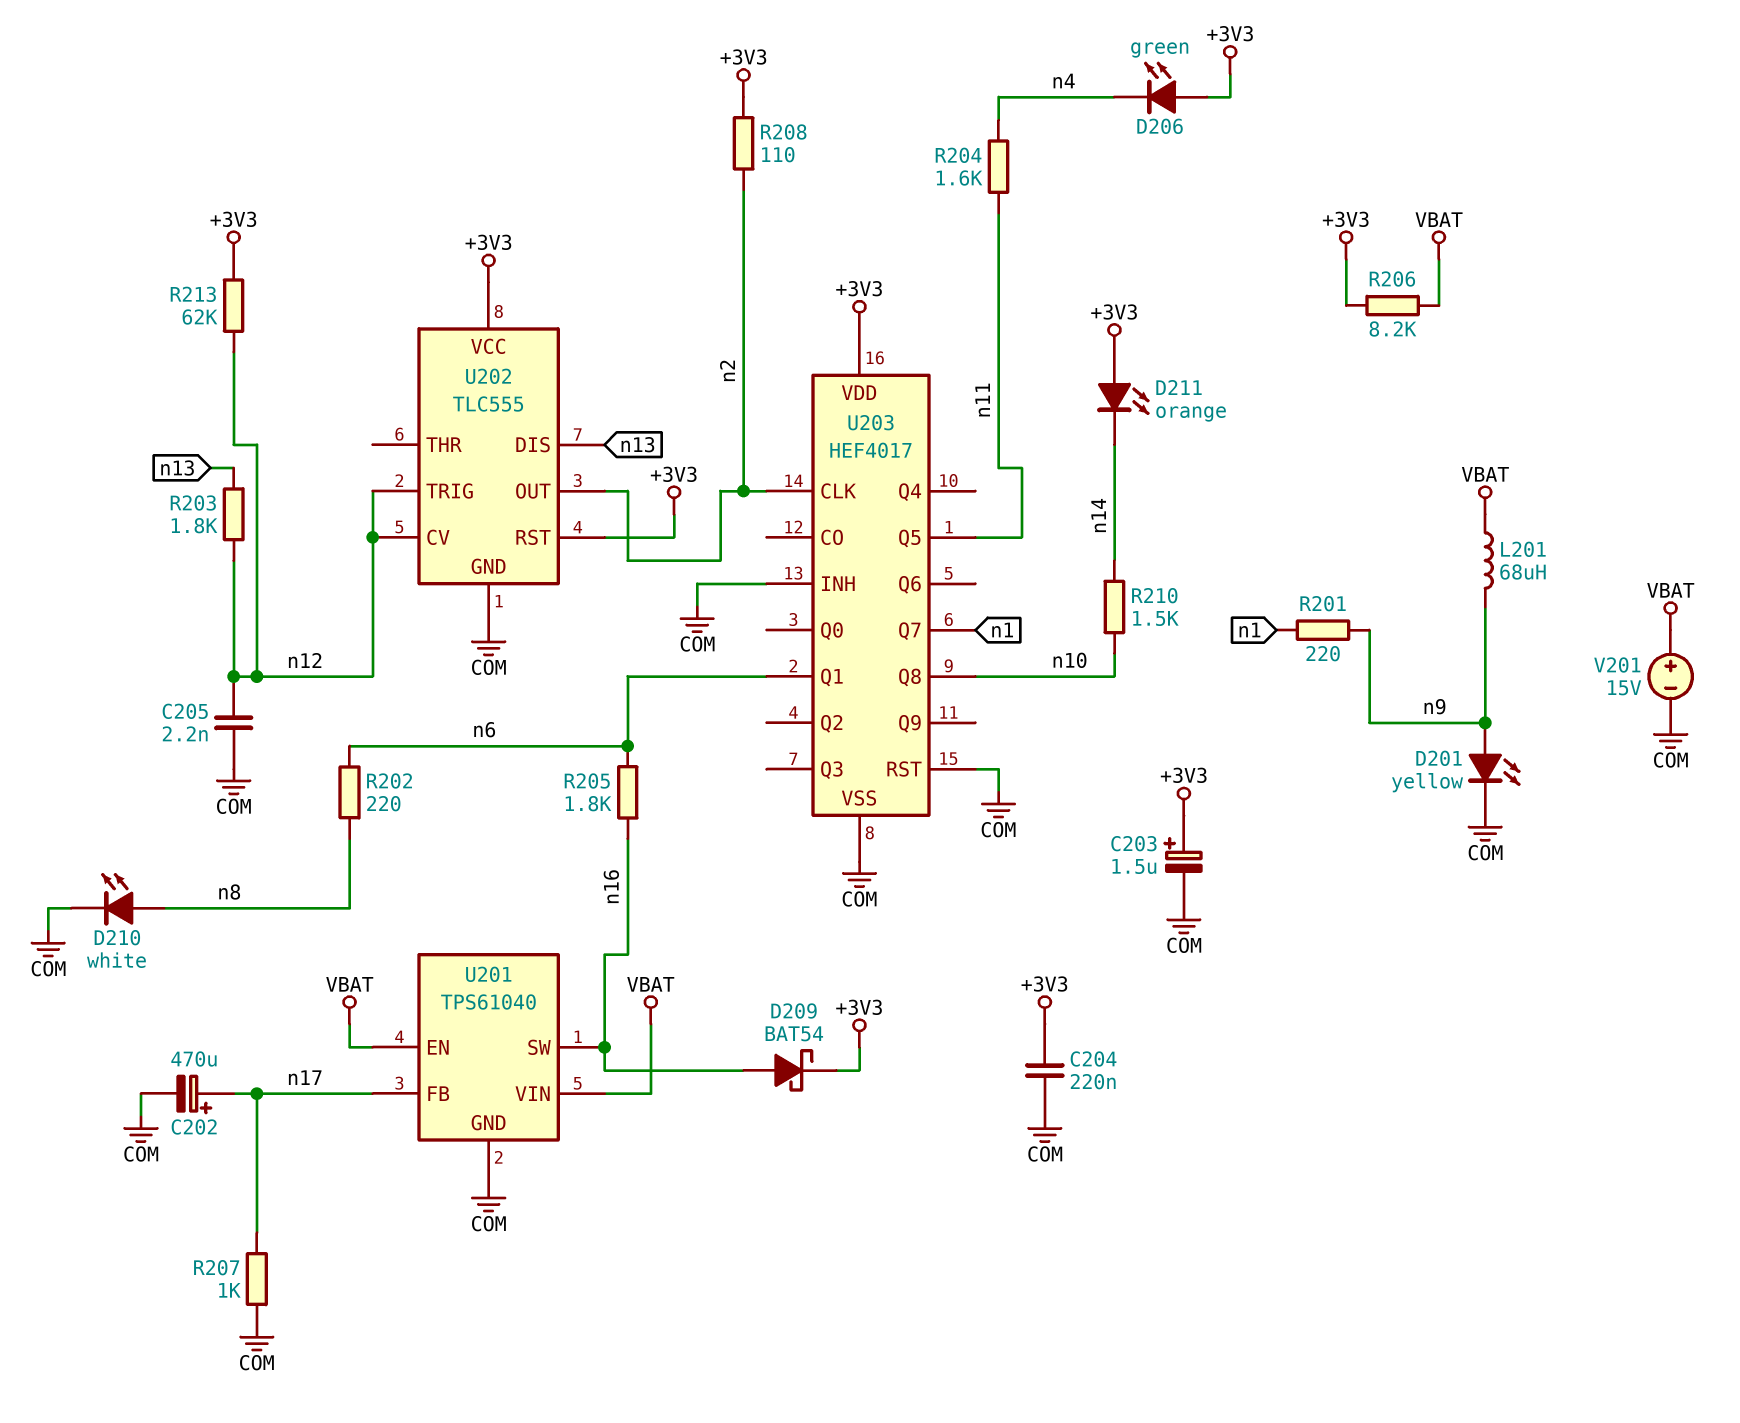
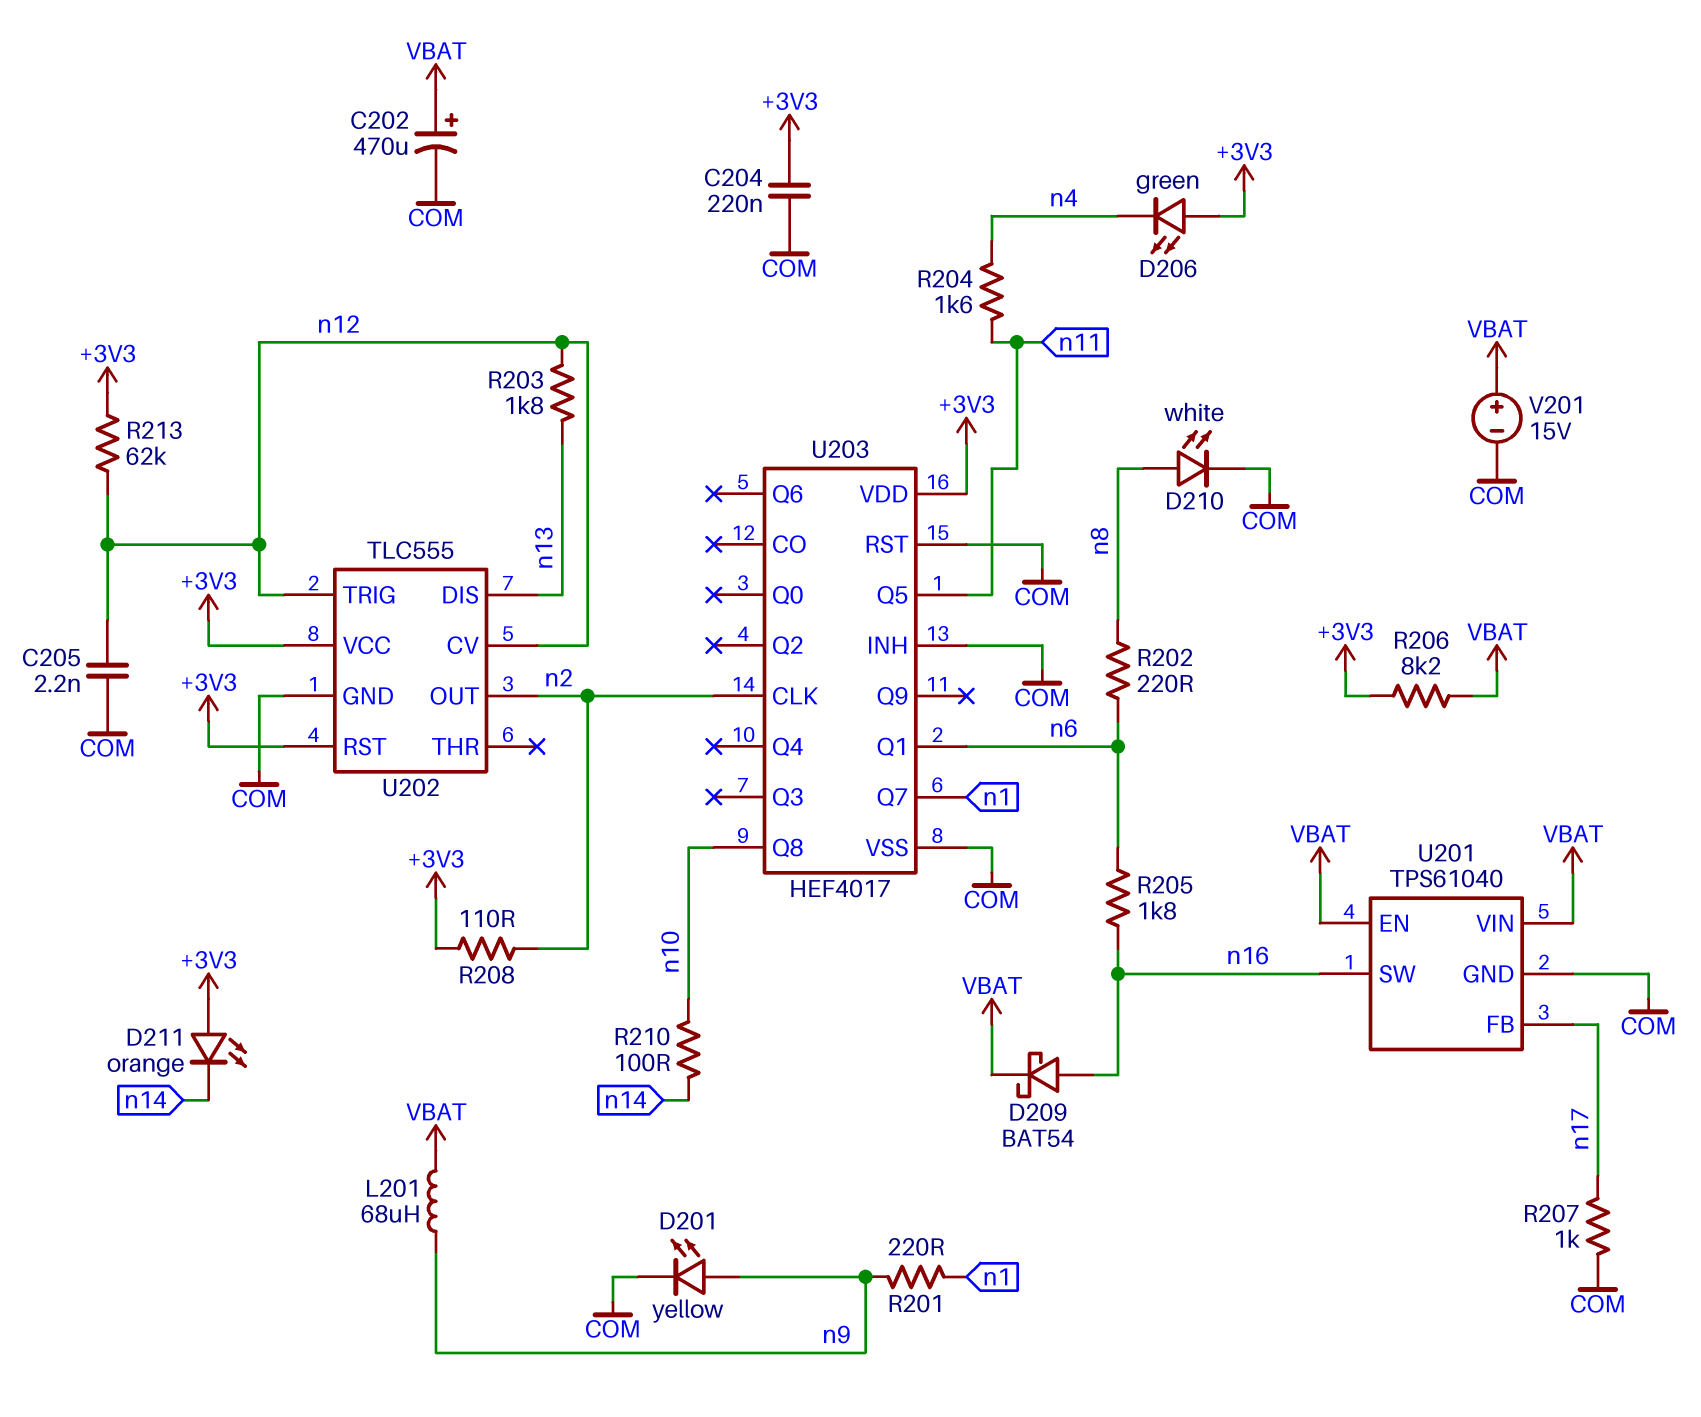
C202: 470uF (plus n17, minus COM) -> 470uF (plus VBAT, minus COM)
C203: 1.5uF (plus +3V3, minus COM) -> none
D209: schottky BAT54 (A n16, K +3V3) -> schottky BAT54 (A n16, K VBAT)
R210: 1.5k (n10, n14) -> 100 (n10, n14)

